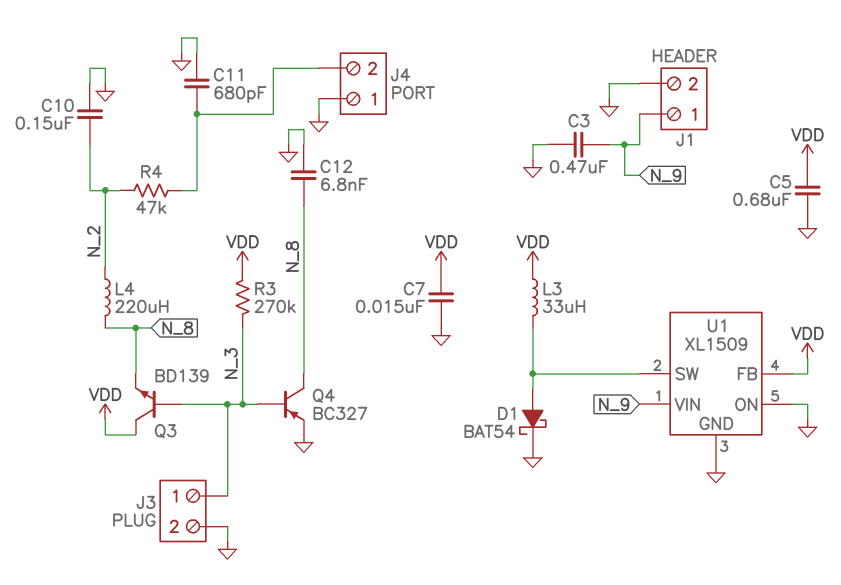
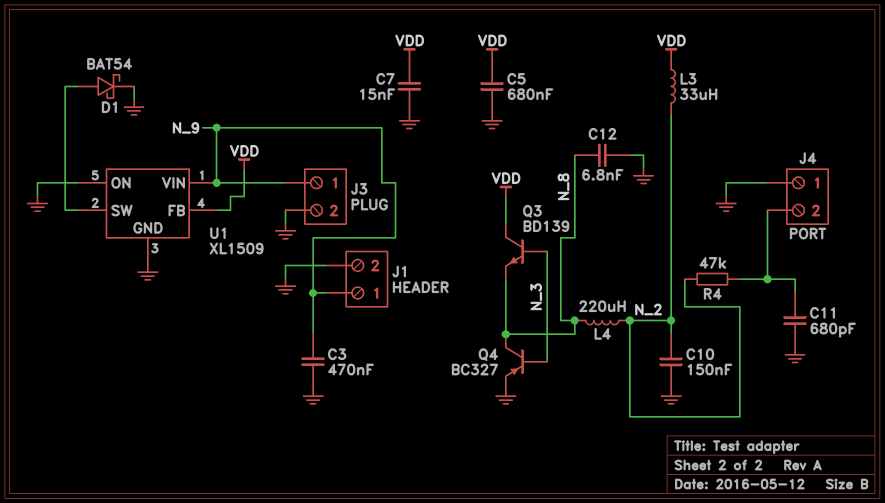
J3 pin 1: N_3 -> N_9
L3: 33uH (U1/SW, VDD) -> 33uH (N_2, VDD)
R3: 270k (N_3, VDD) -> none

